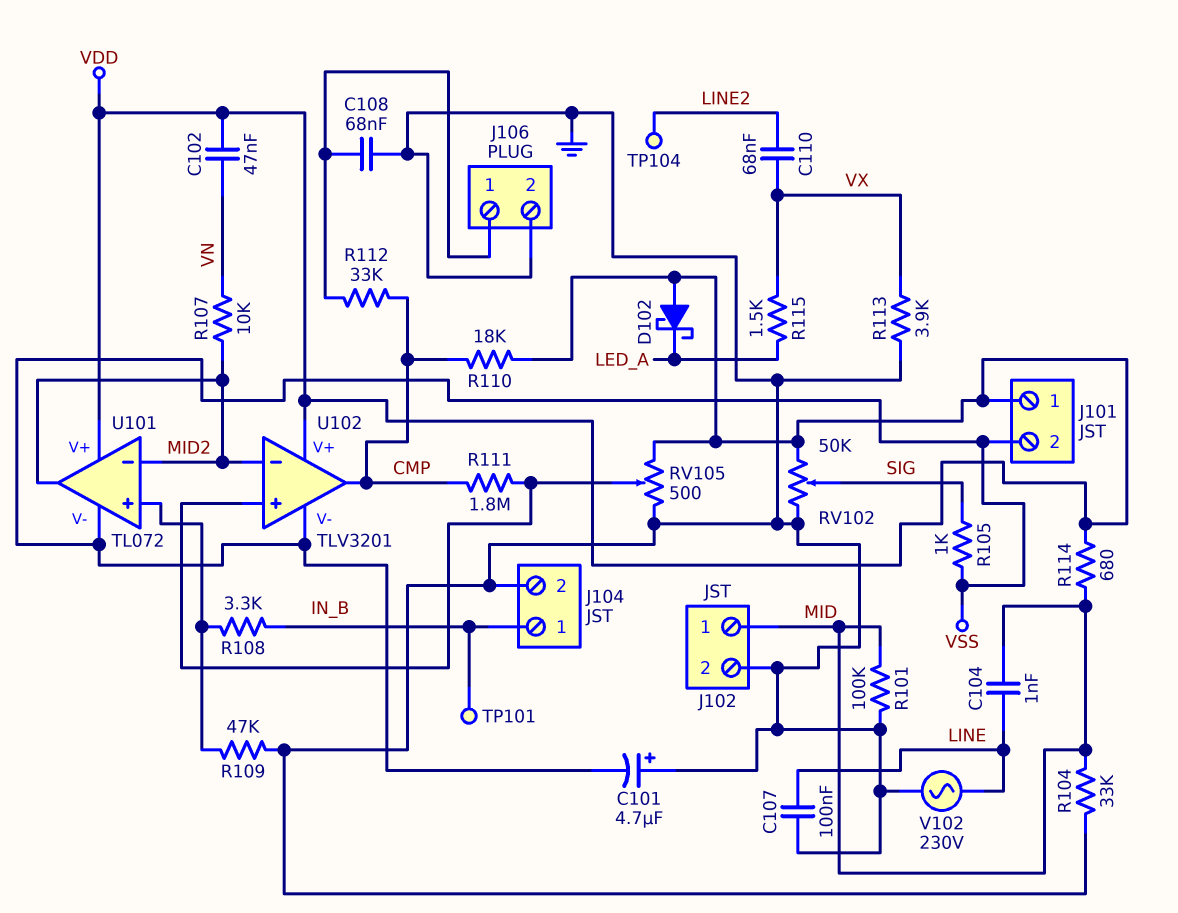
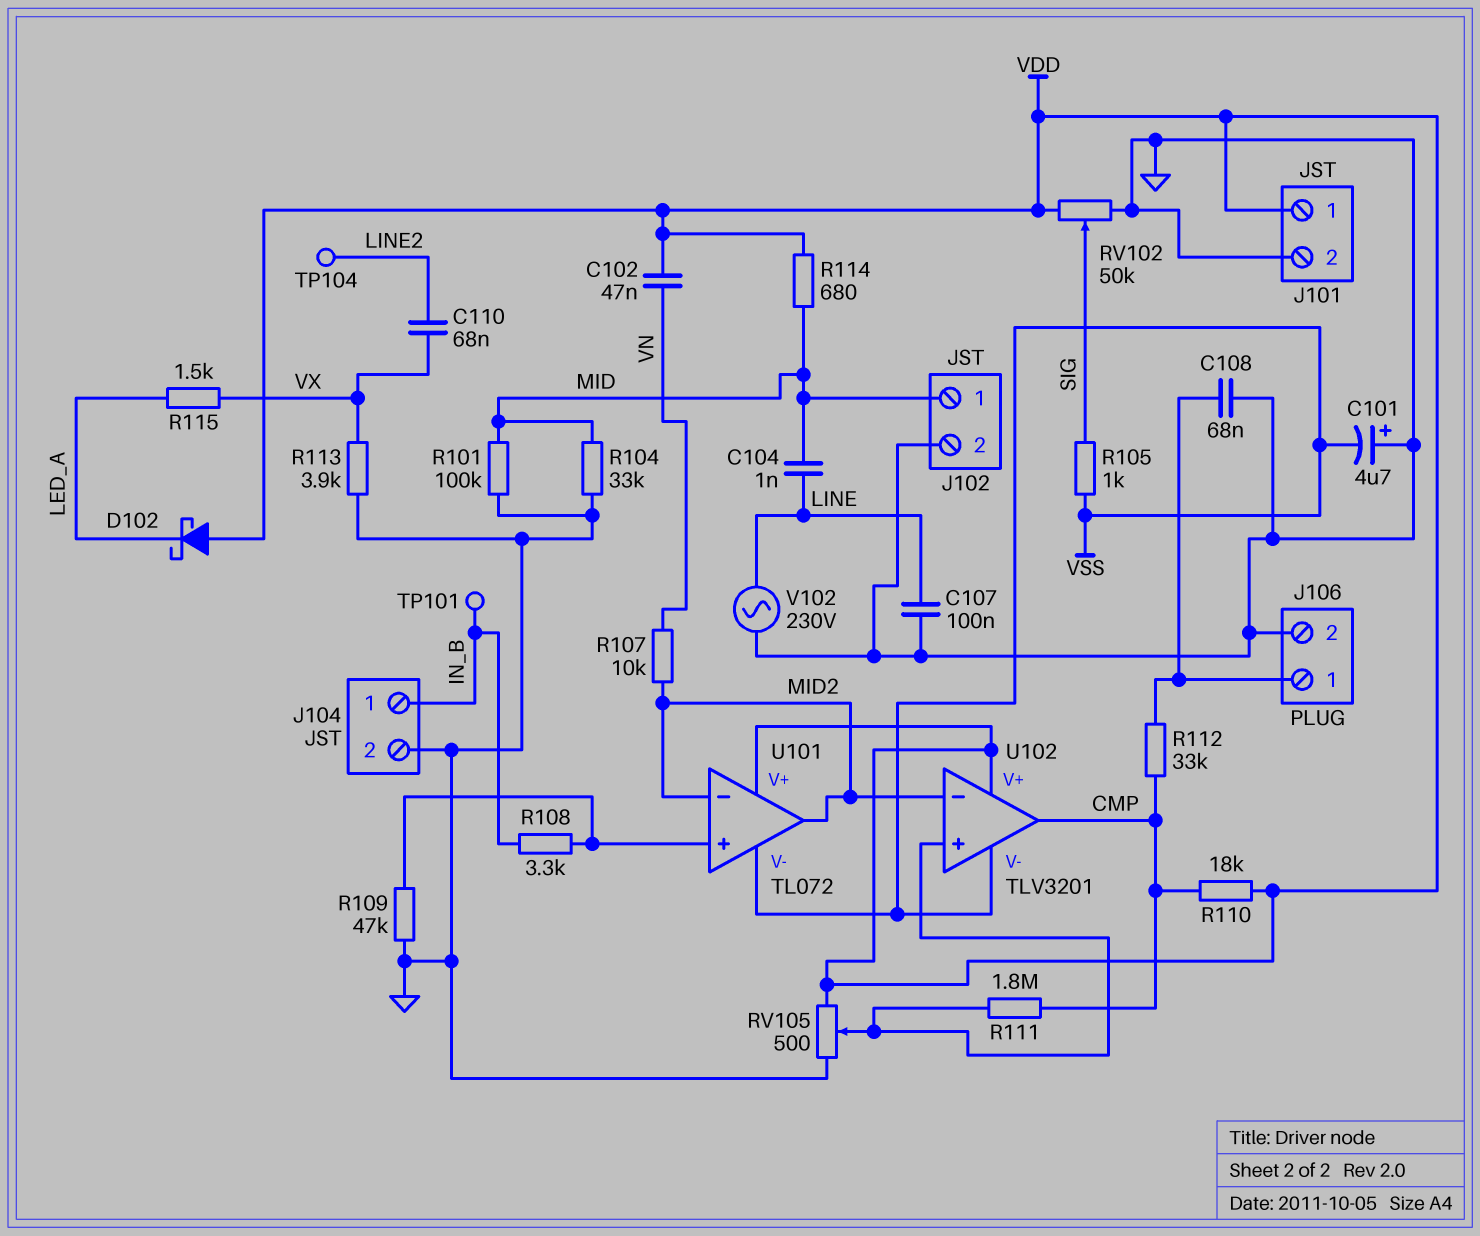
J101 pin 2: VSS -> GND

